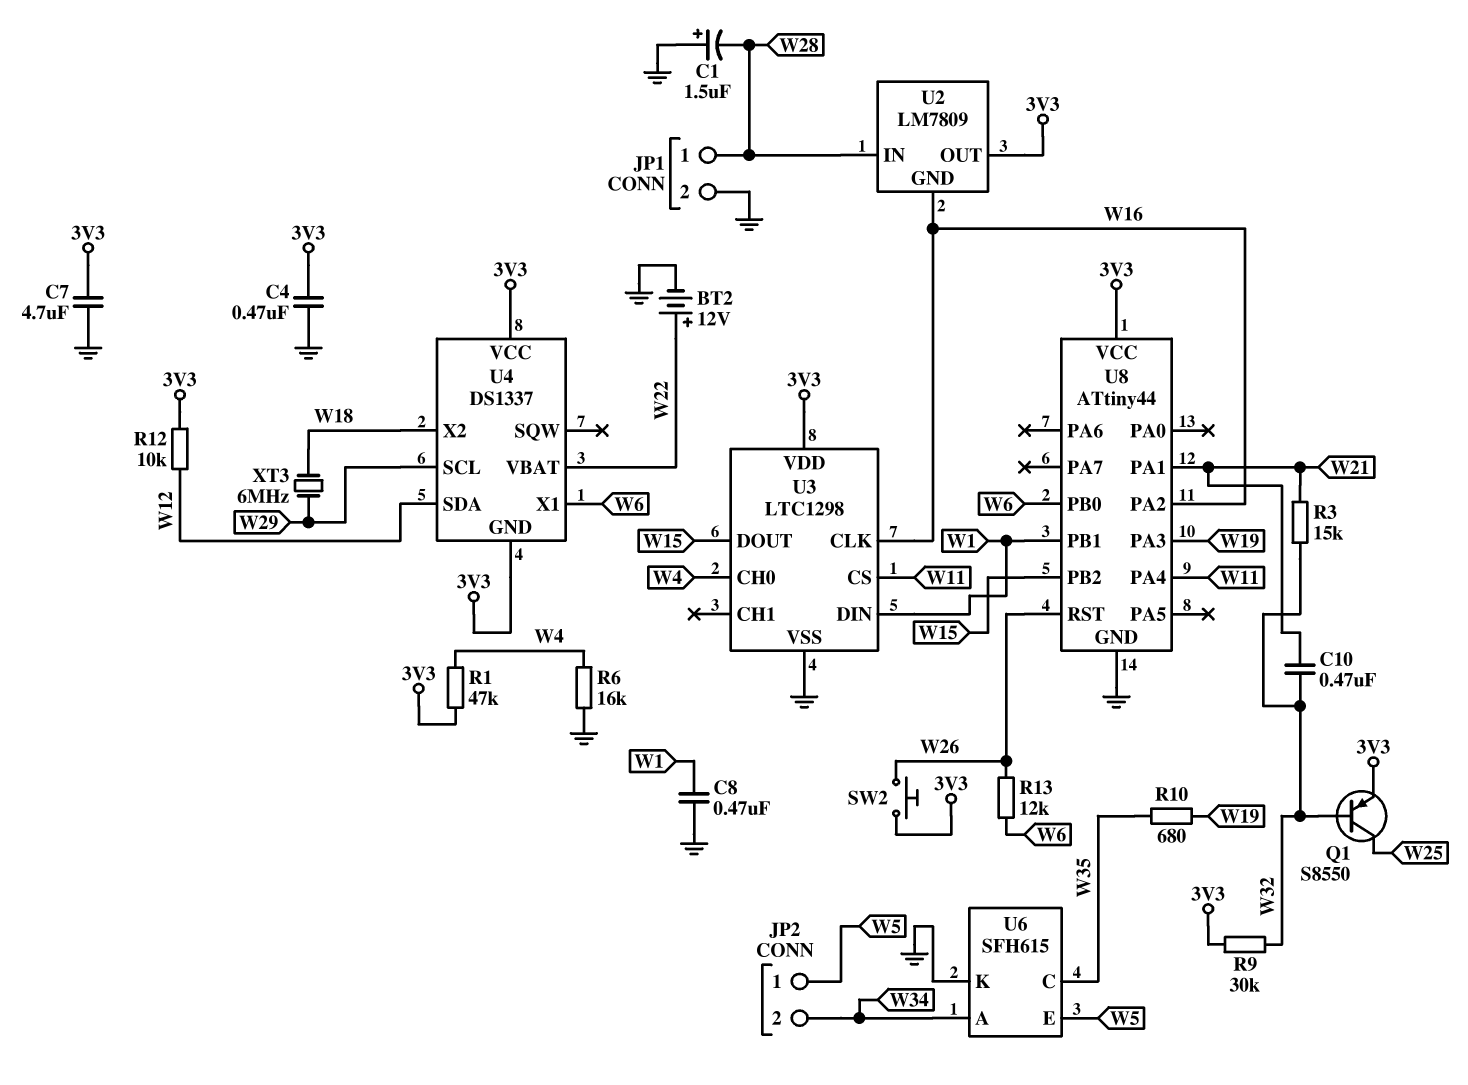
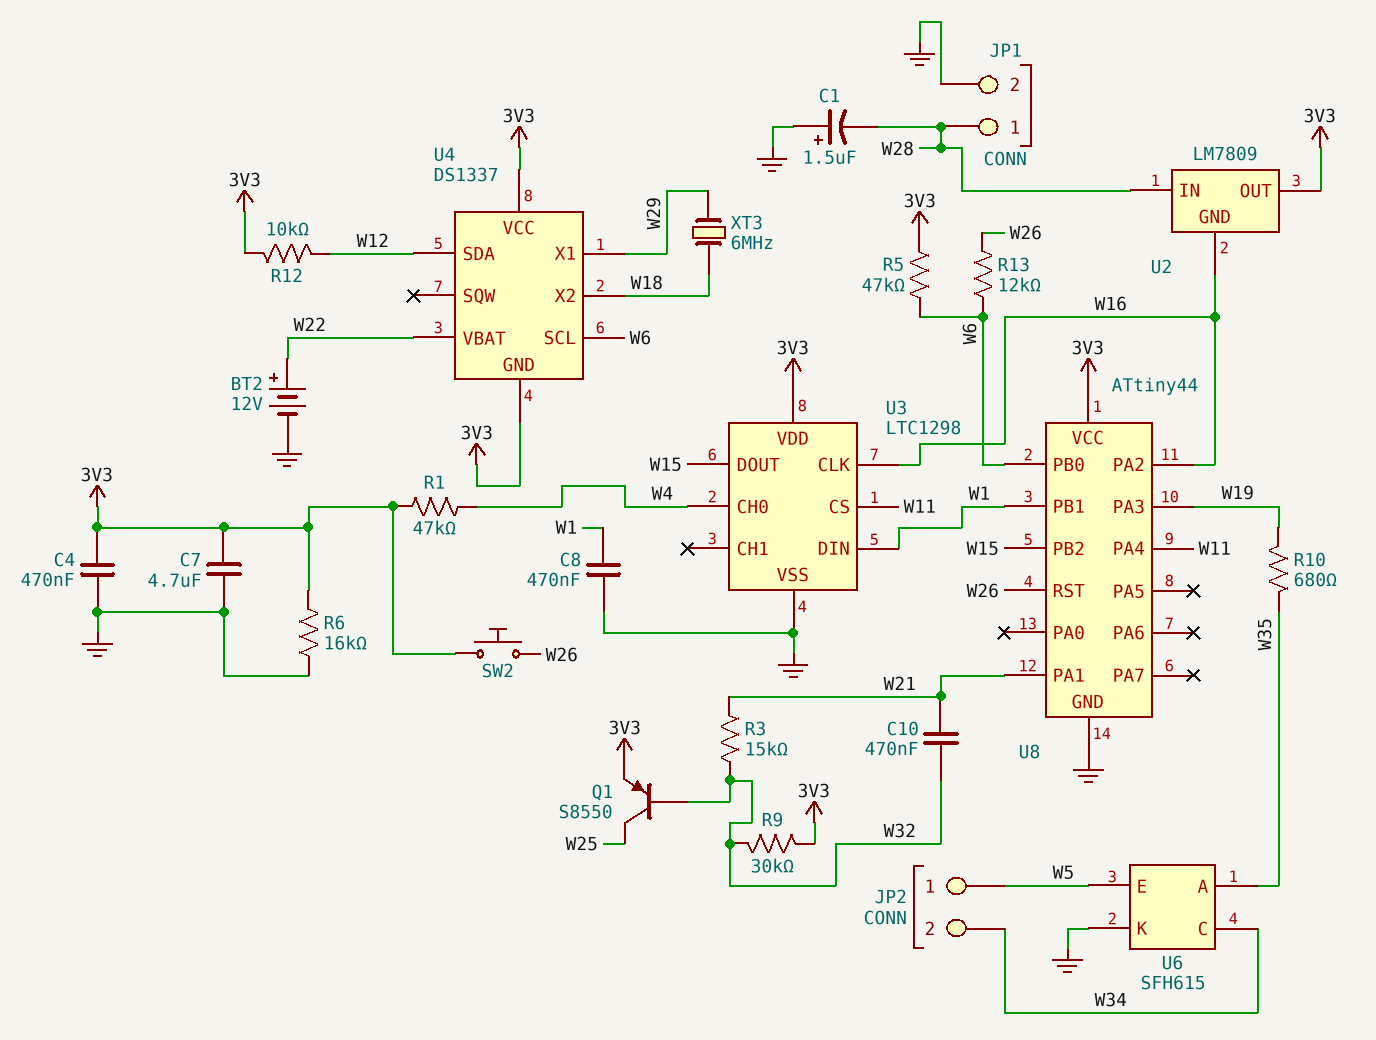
R5: none -> 47k (3V3, W6)
R6: 16k (GND, W4) -> 16k (3V3, GND)
U4 pin SCL: W29 -> W6
U4 pin X1: W6 -> W29
U6 pin A: W34 -> W35
U6 pin C: W35 -> W34

